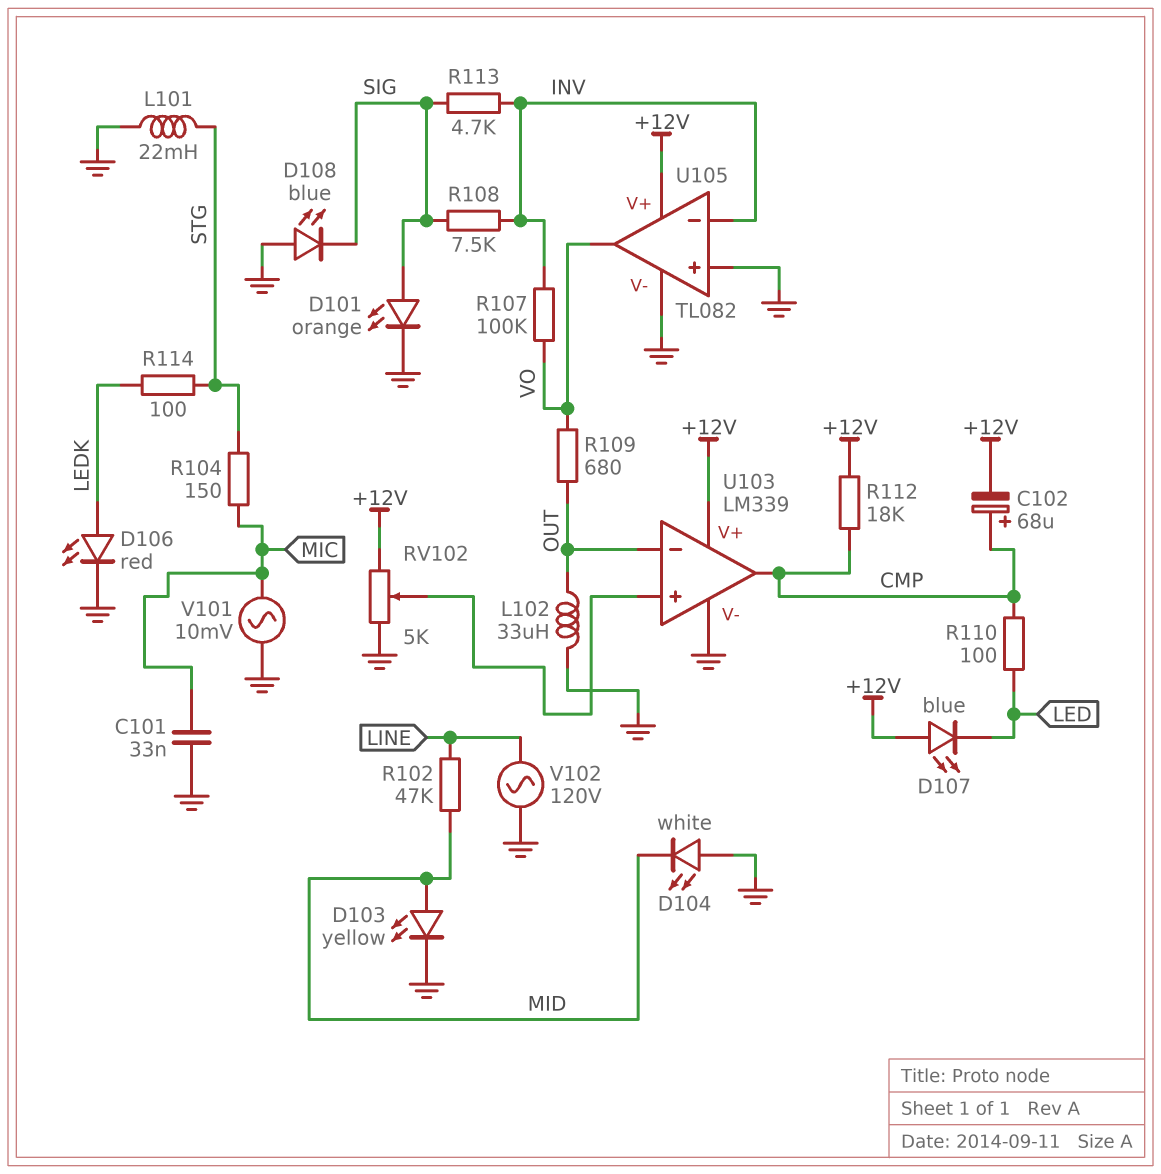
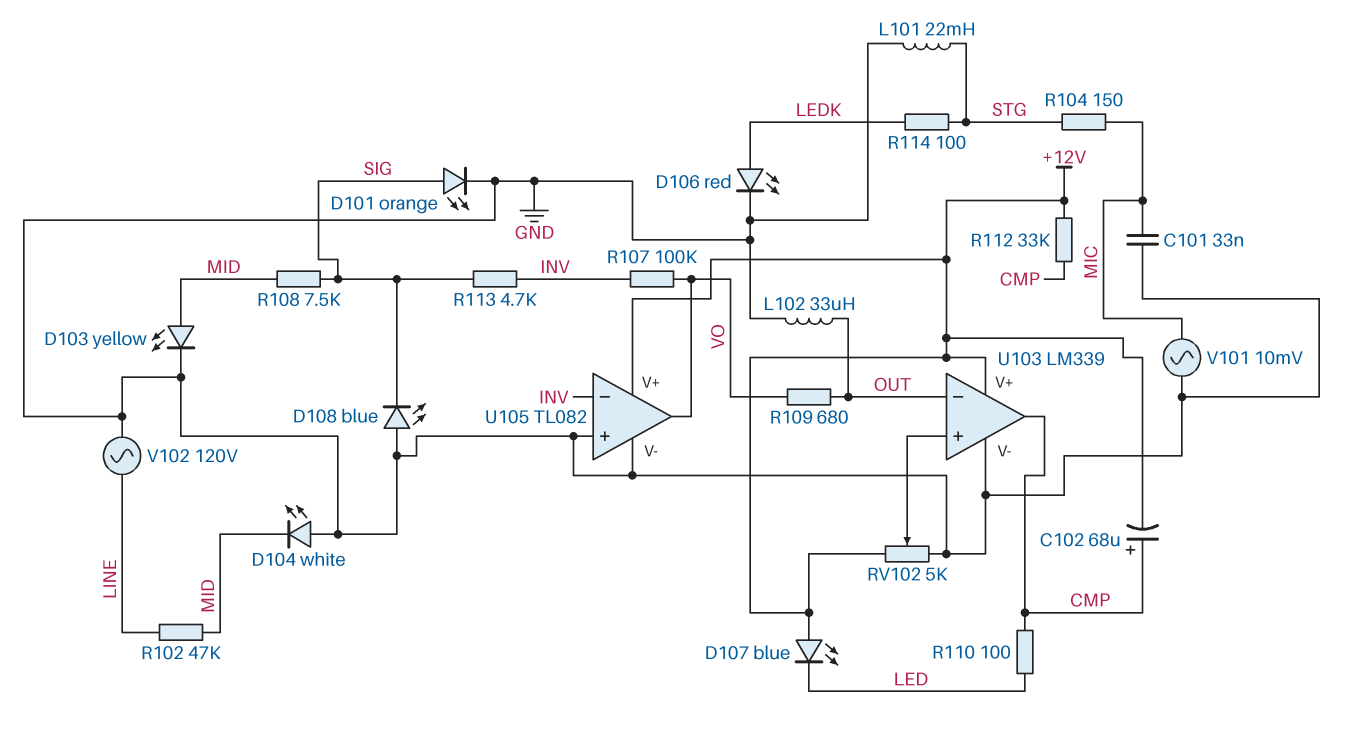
R108: 7.5k (INV, SIG) -> 7.5k (MID, SIG)
R112: 18k (+12V, CMP) -> 33k (+12V, CMP)

